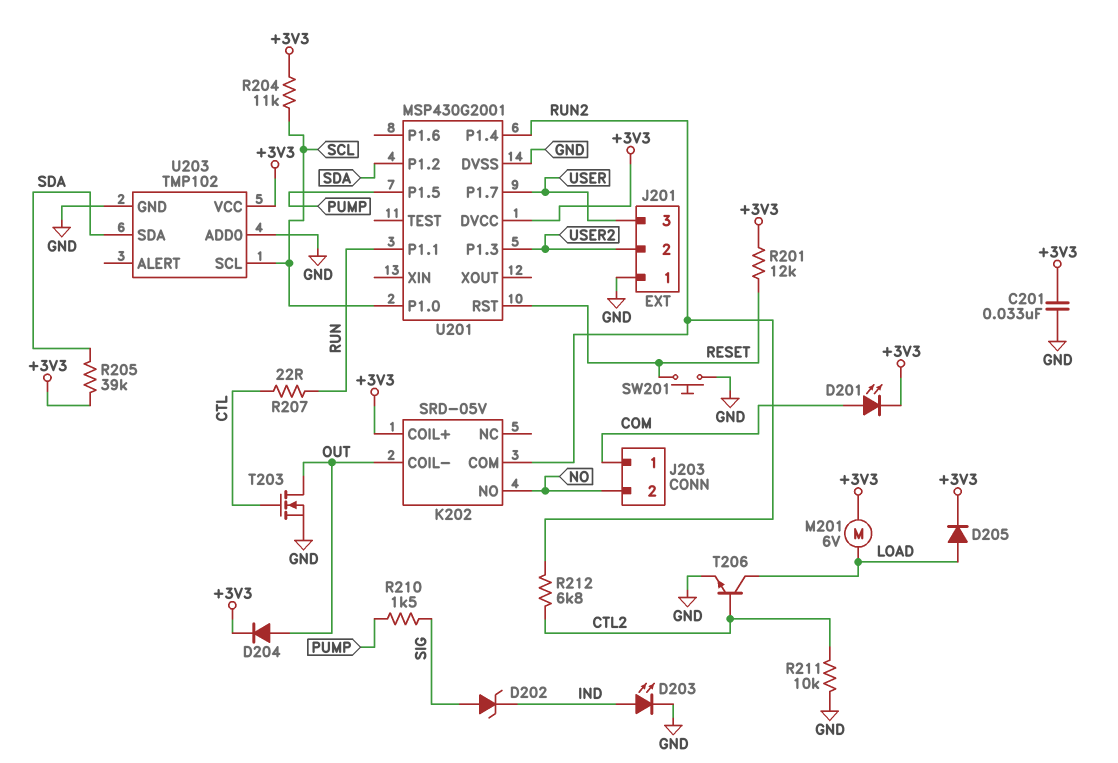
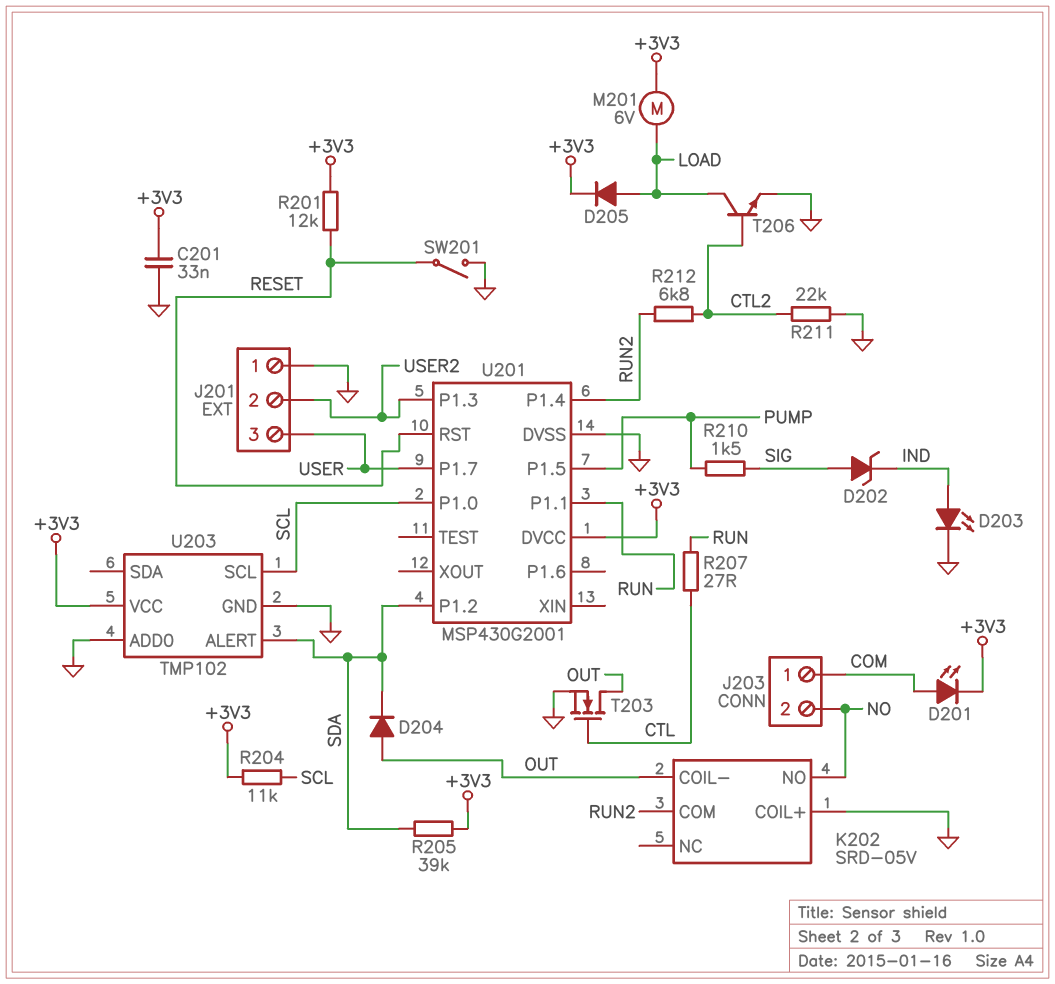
D204: diode (A OUT, K +3V3) -> diode (A OUT, K SDA)
K202 pin COIL+: +3V3 -> GND
R207: 22 (CTL, RUN) -> 27 (CTL, RUN)
R211: 10k (CTL2, GND) -> 22k (CTL2, GND)
SW201: button (GND, RESET) -> switch (GND, RESET)
U203 pin ALERT: none -> SDA
U203 pin SDA: SDA -> none

